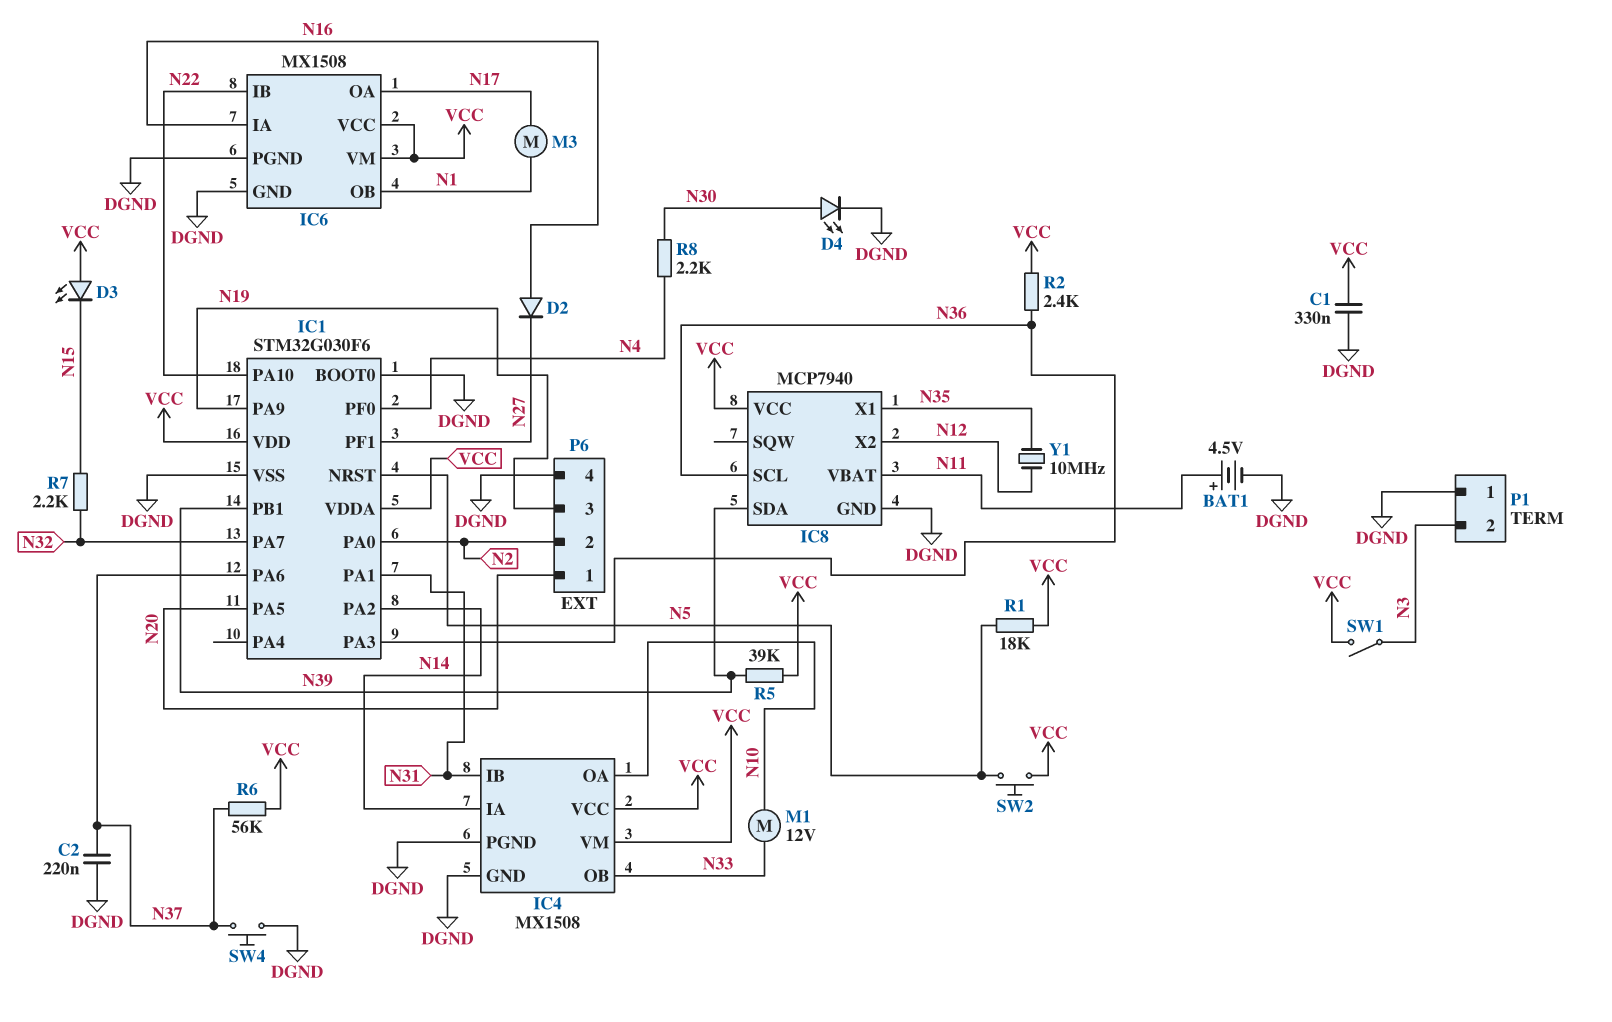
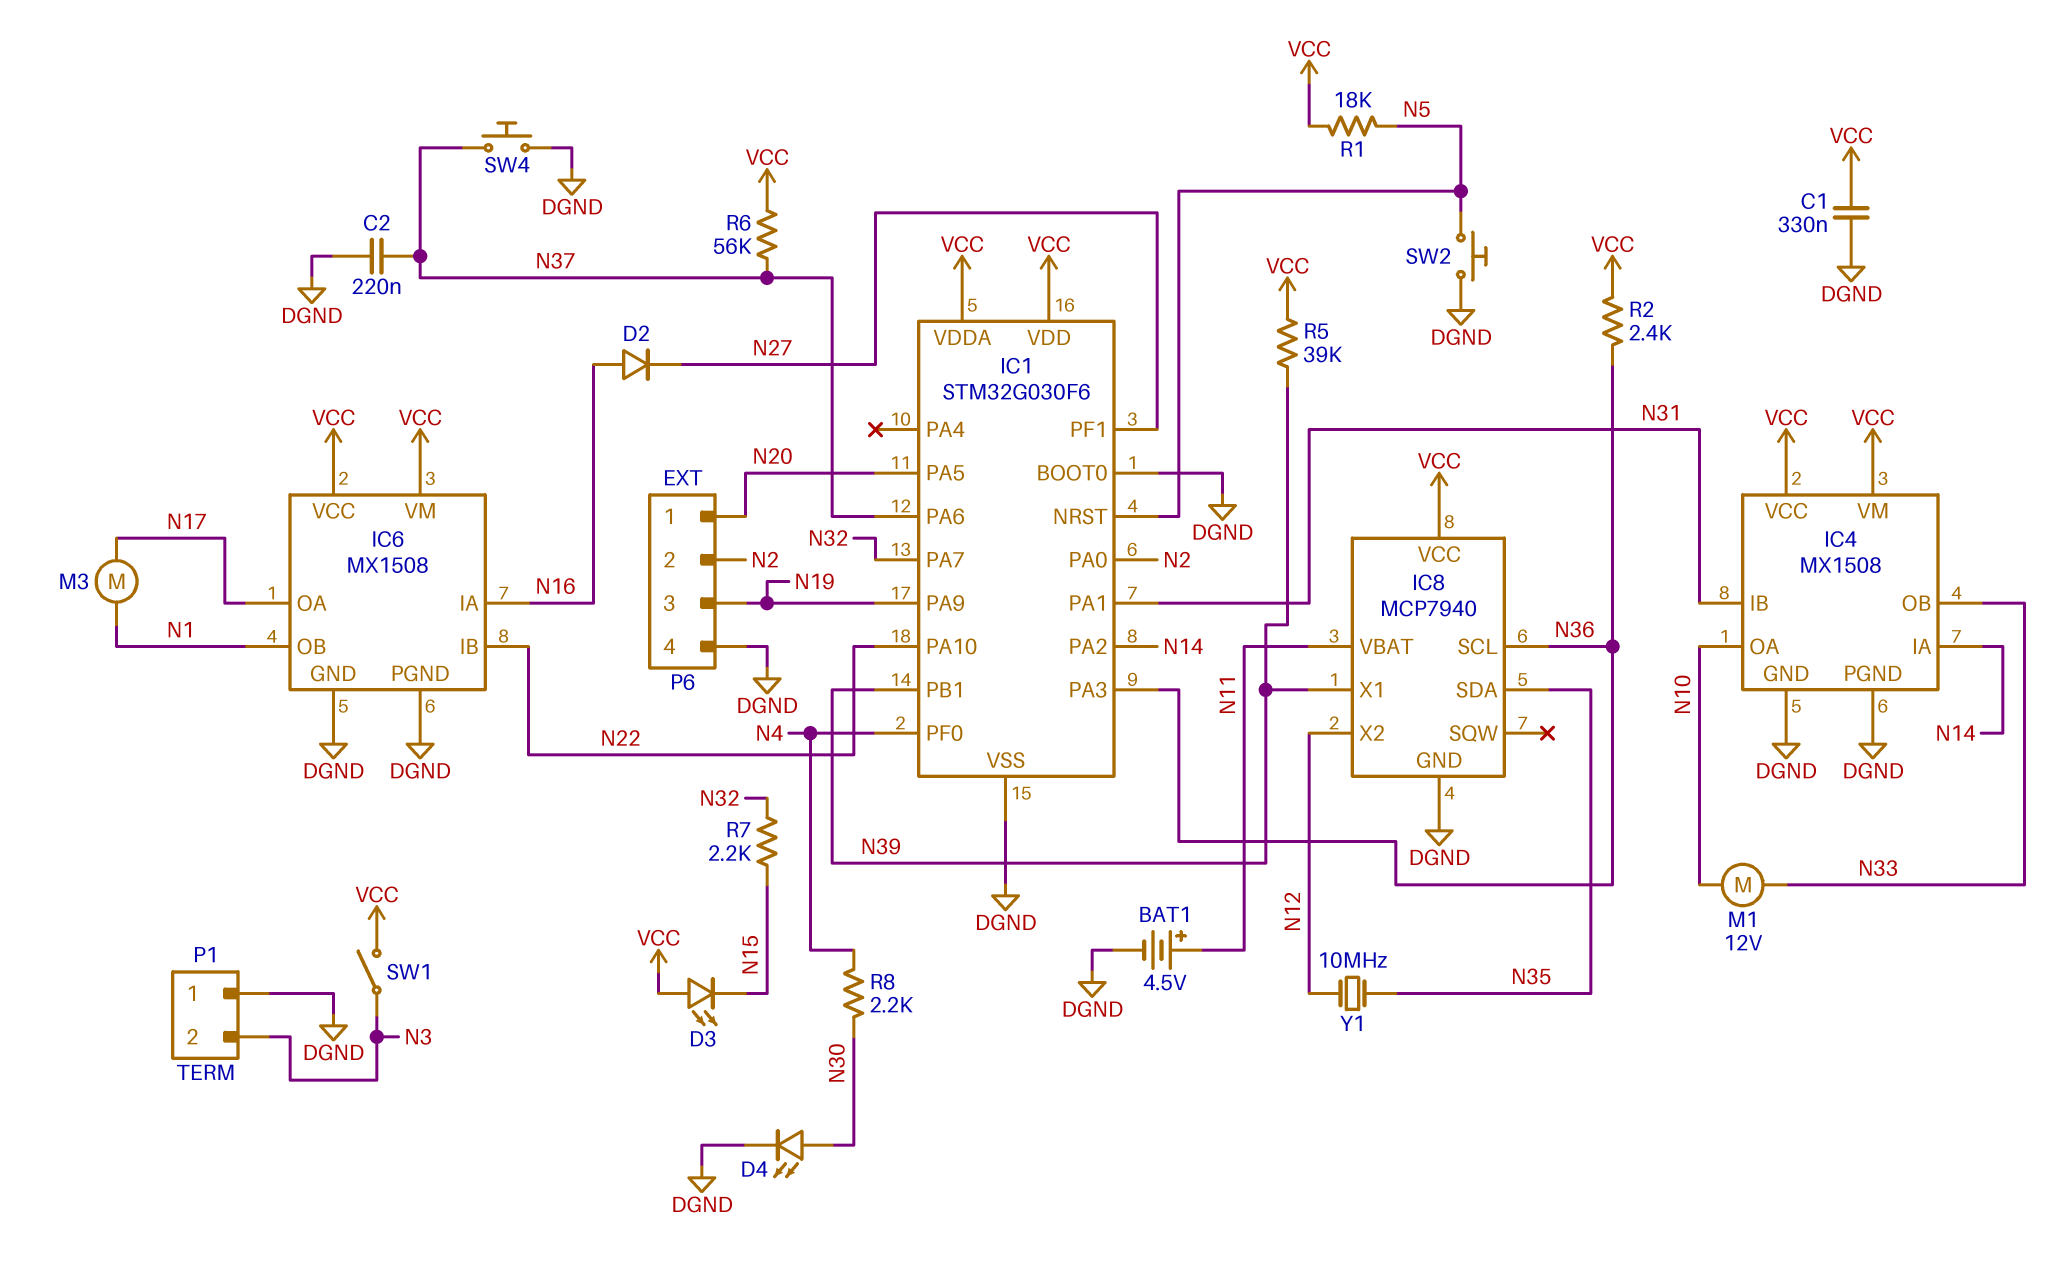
IC8 pin SDA: N39 -> N35
IC8 pin X1: N35 -> N39
SW2: button (N5, VCC) -> button (DGND, N5)

